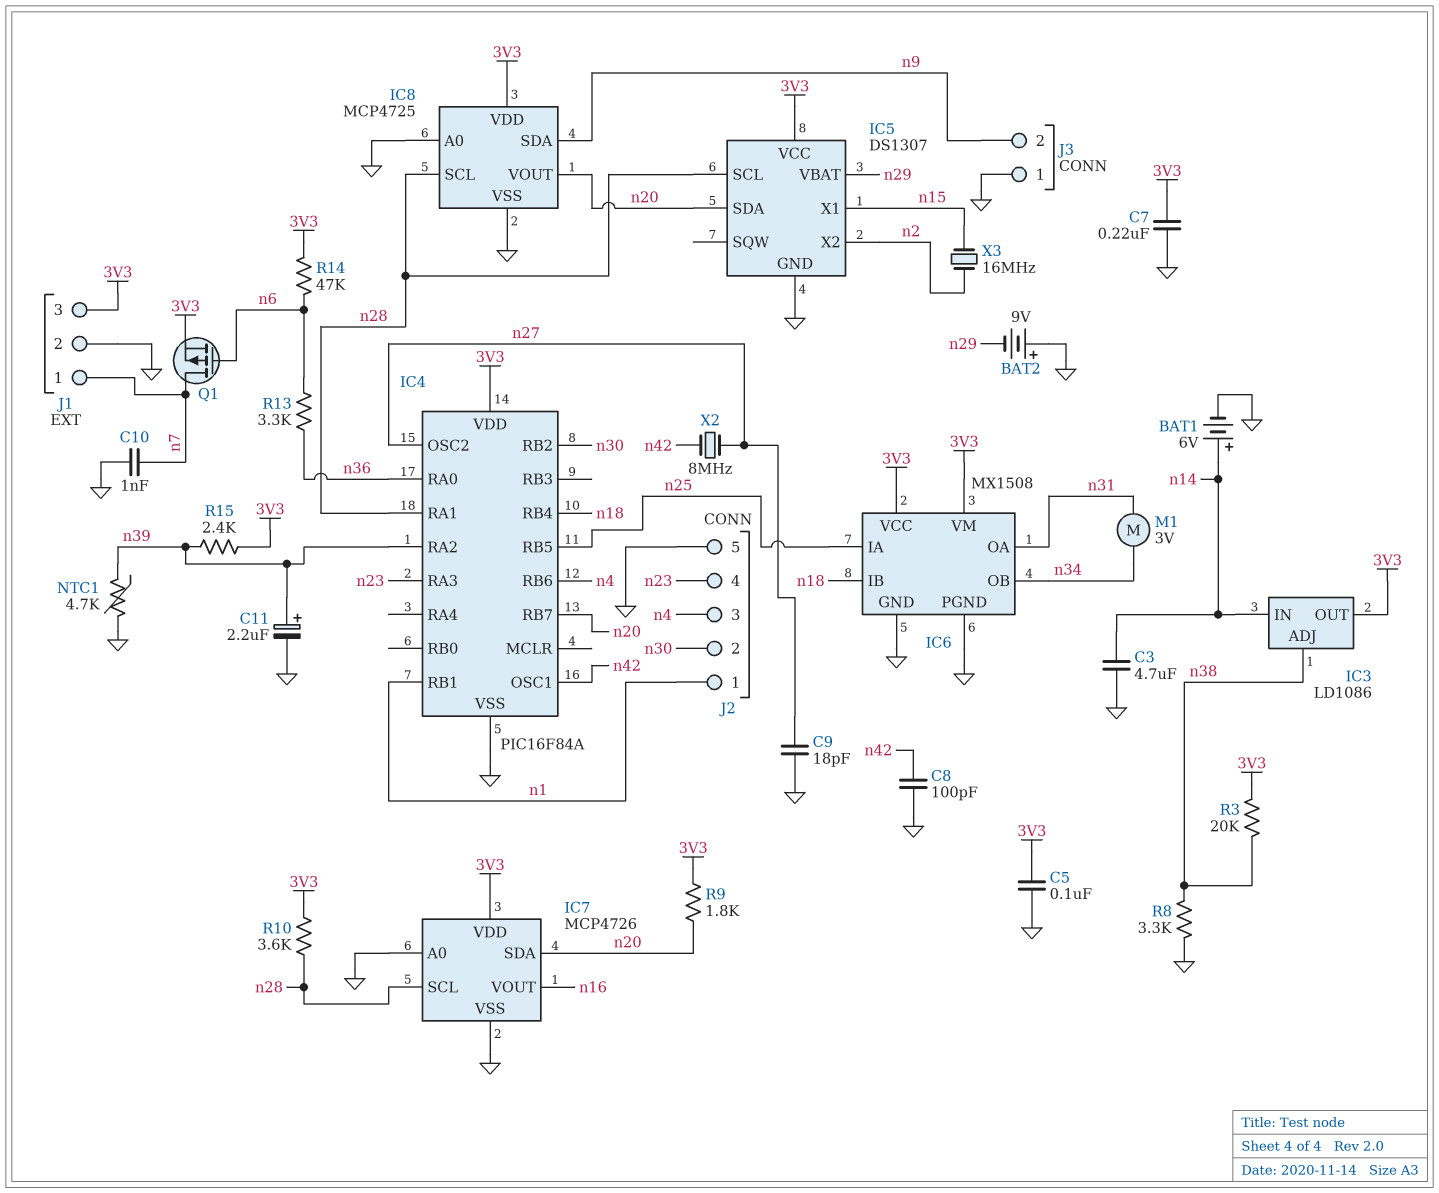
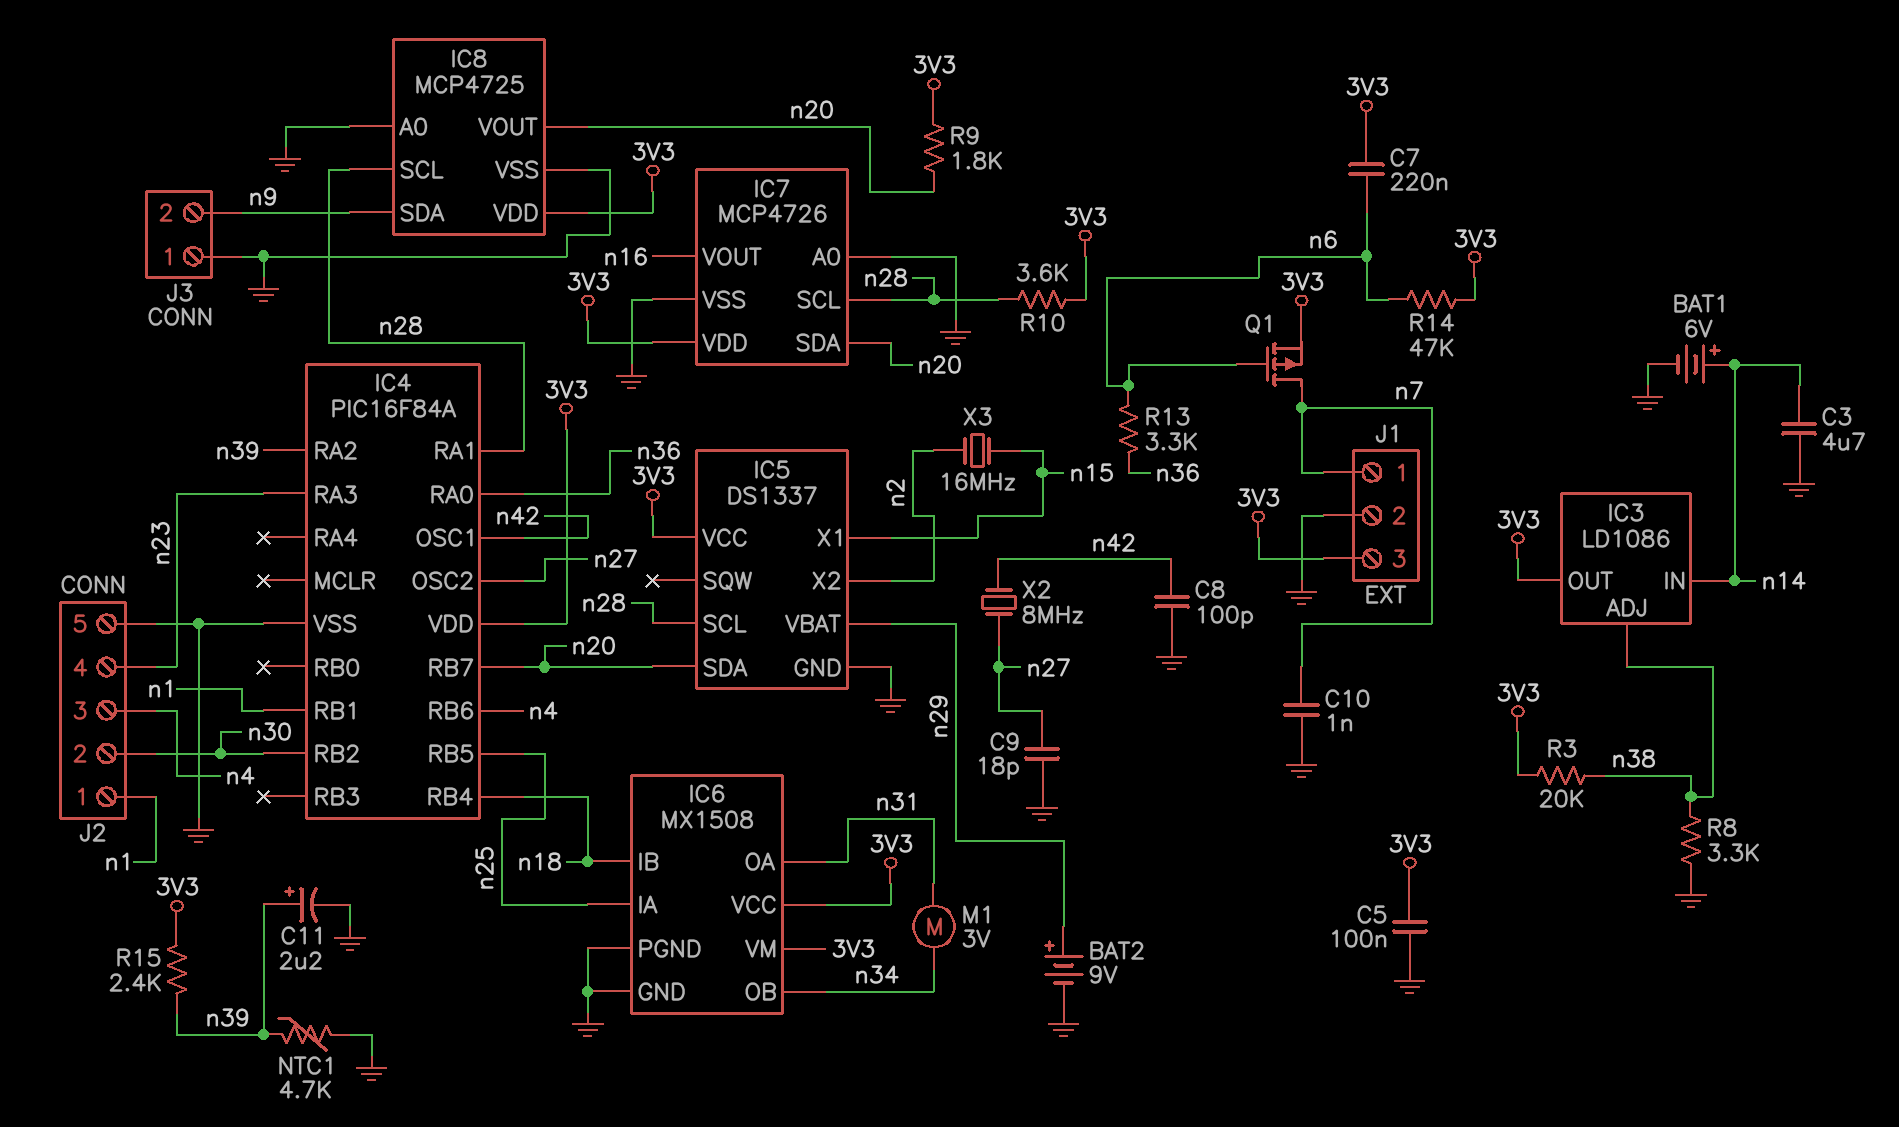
BAT2: 9V (plus GND, minus n29) -> 9V (plus n29, minus GND)
C7: 220nF (3V3, GND) -> 220nF (3V3, n6)
IC5: DS1307 -> DS1337

